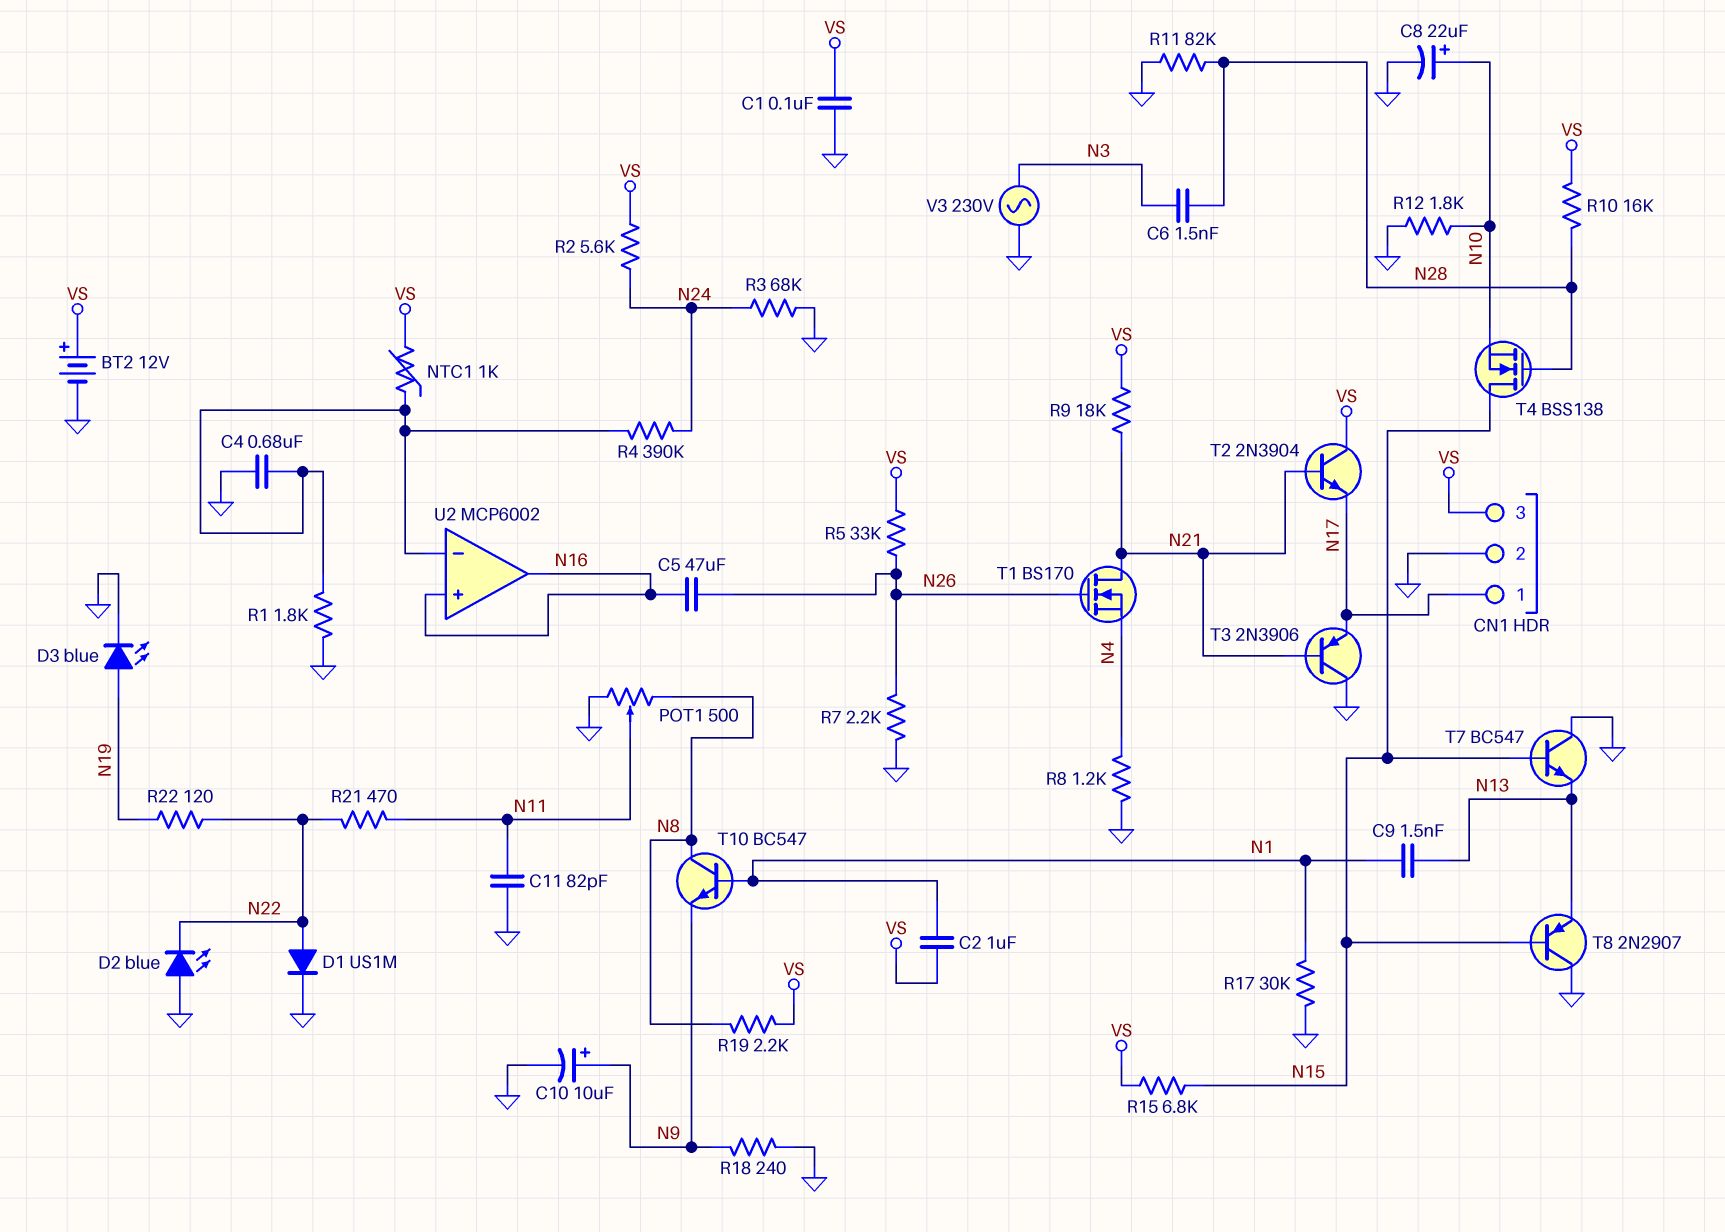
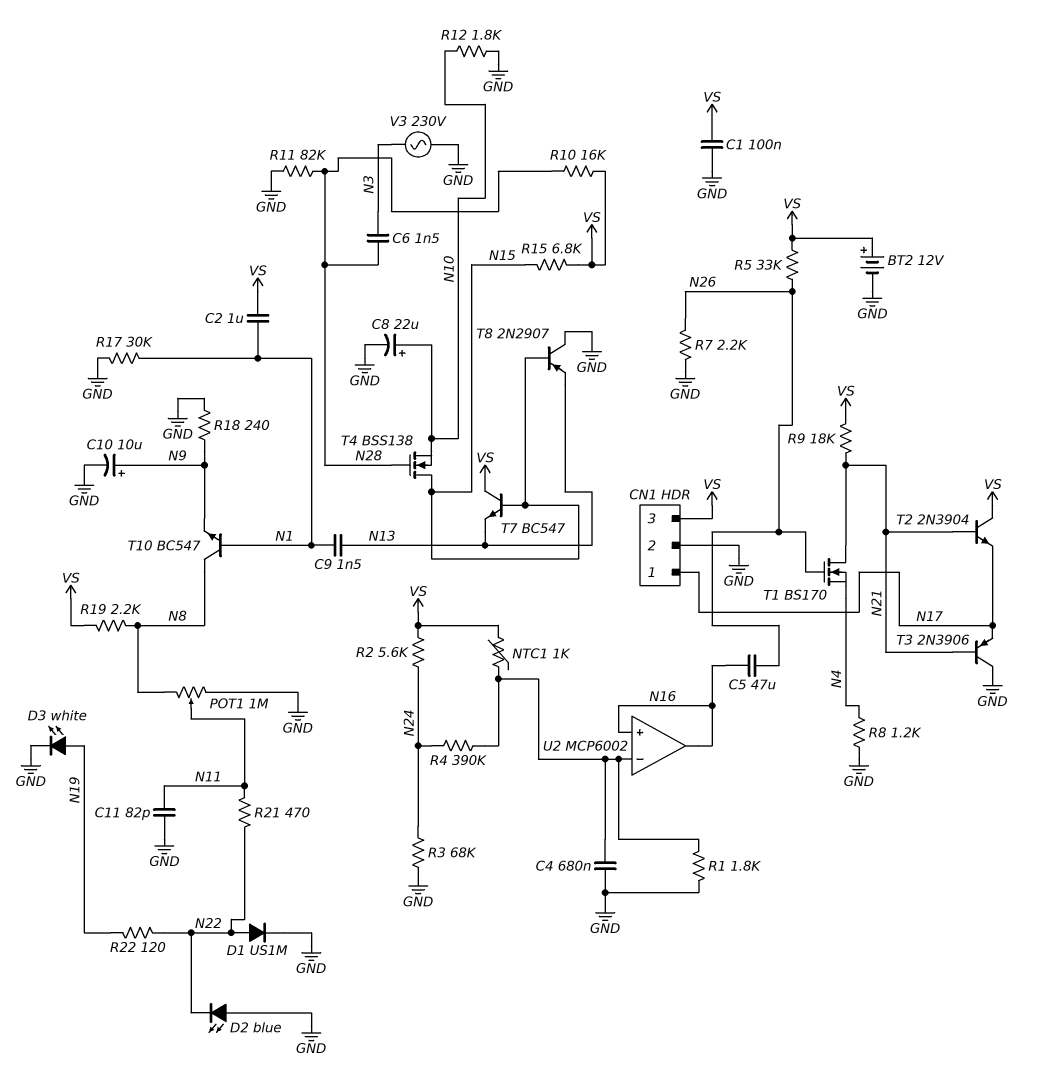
D3: LED blue (A N19, K GND) -> LED white (A N19, K GND)
POT1: 500 (GND, N8, wiper N11) -> 1M (GND, N8, wiper N11)
T7: NPN BC547 (B N15, C GND, E N13) -> NPN BC547 (B N15, C VS, E N13)

